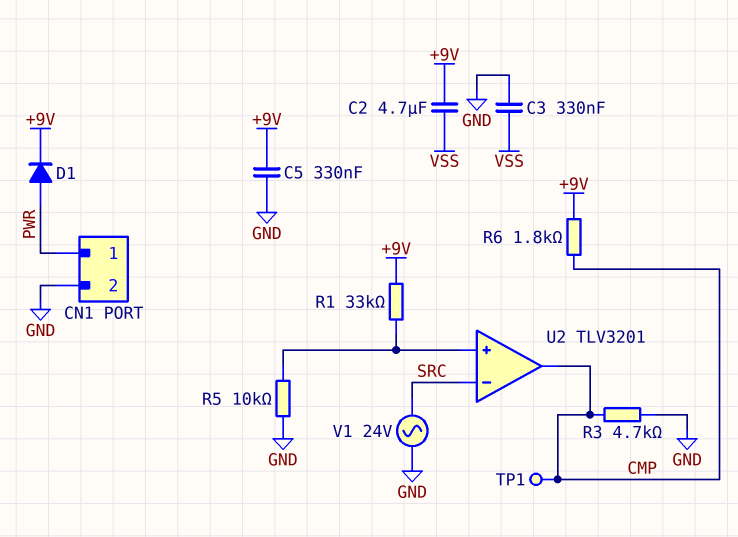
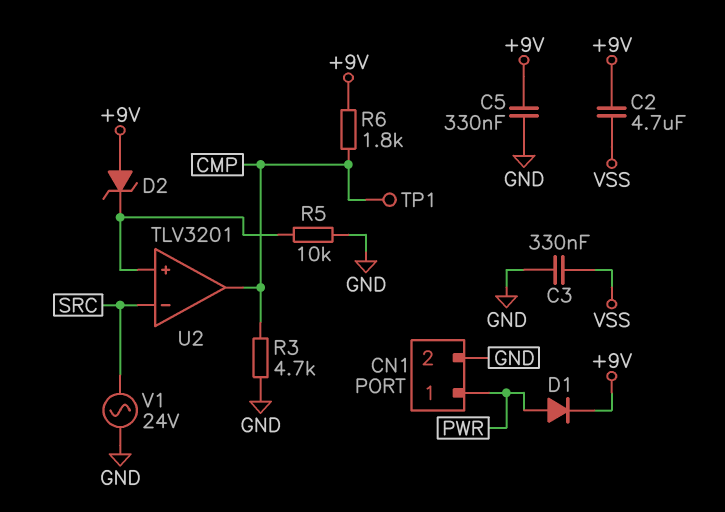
D2: none -> zener (A +9V, K U2/in+)
R1: 33k (+9V, U2/in+) -> none

